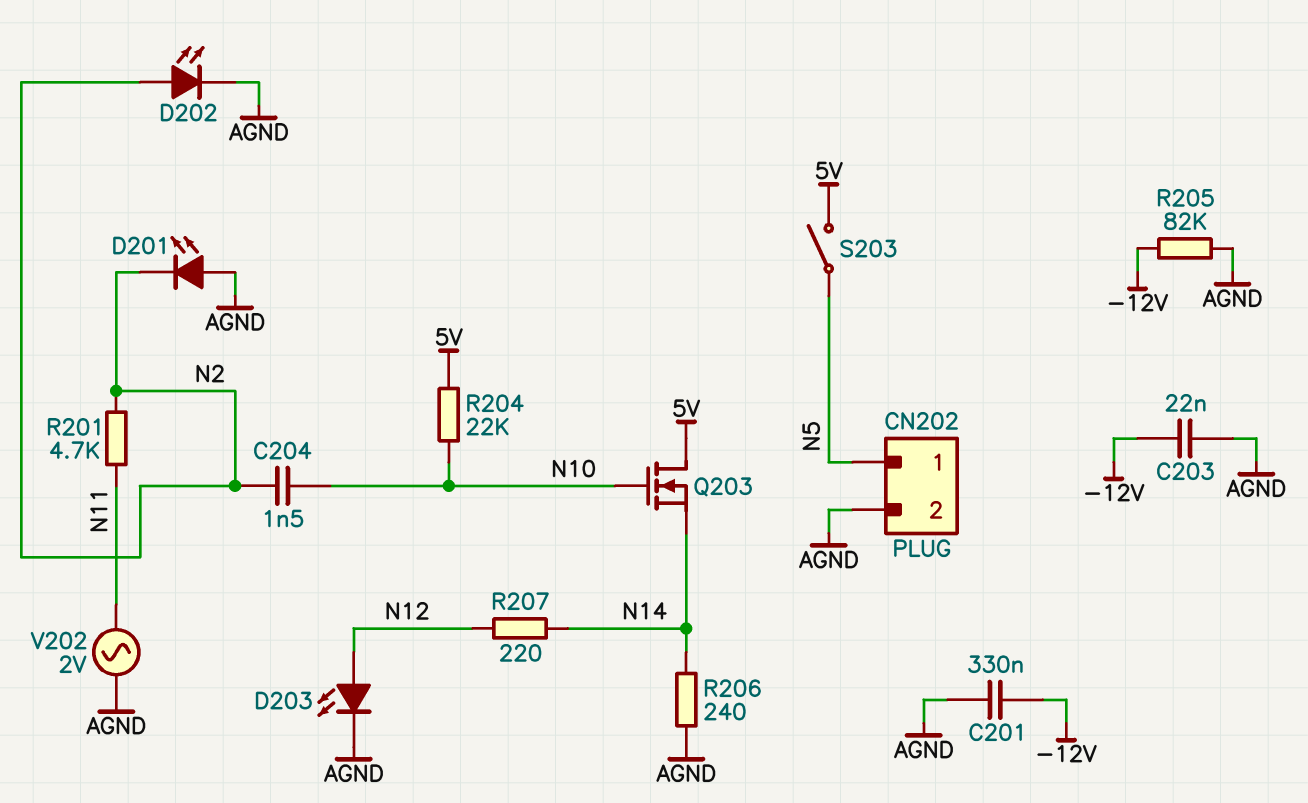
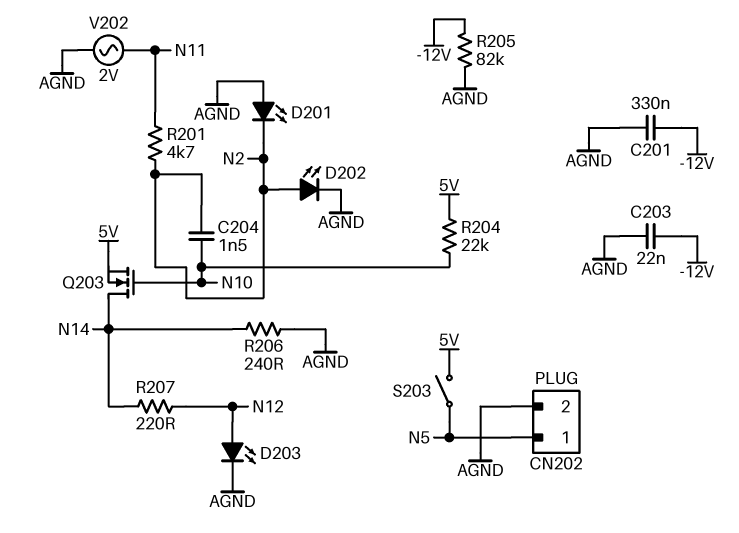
Q203: NMOS (G N10, D 5V, S N14) -> NMOS (G N10, D N14, S 5V)

